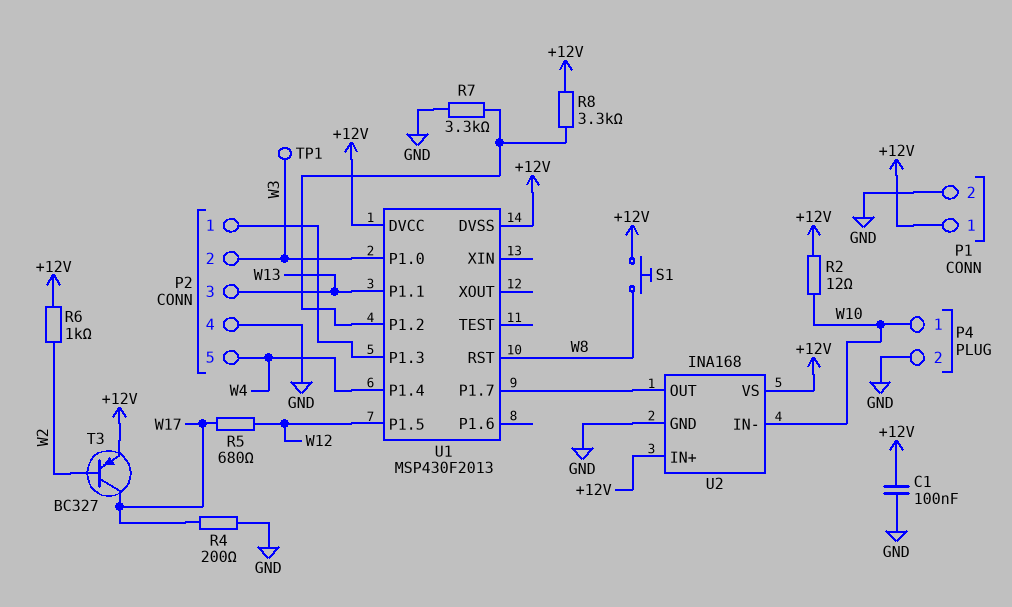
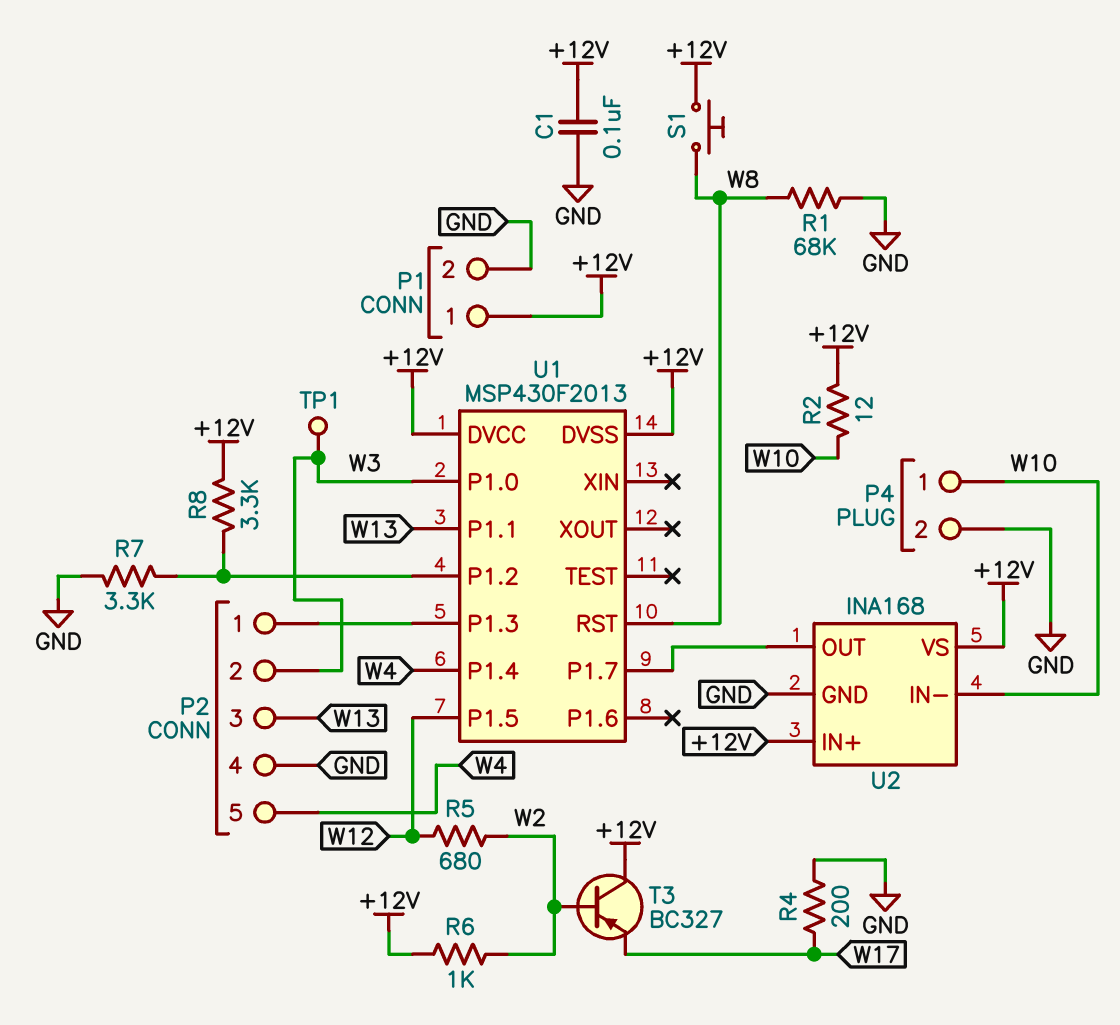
R1: none -> 68k (GND, W8)
R5: 680 (W12, W17) -> 680 (W2, W12)
T3: PNP BC327 (B W2, C W17, E +12V) -> PNP BC327 (B W2, C +12V, E W17)

